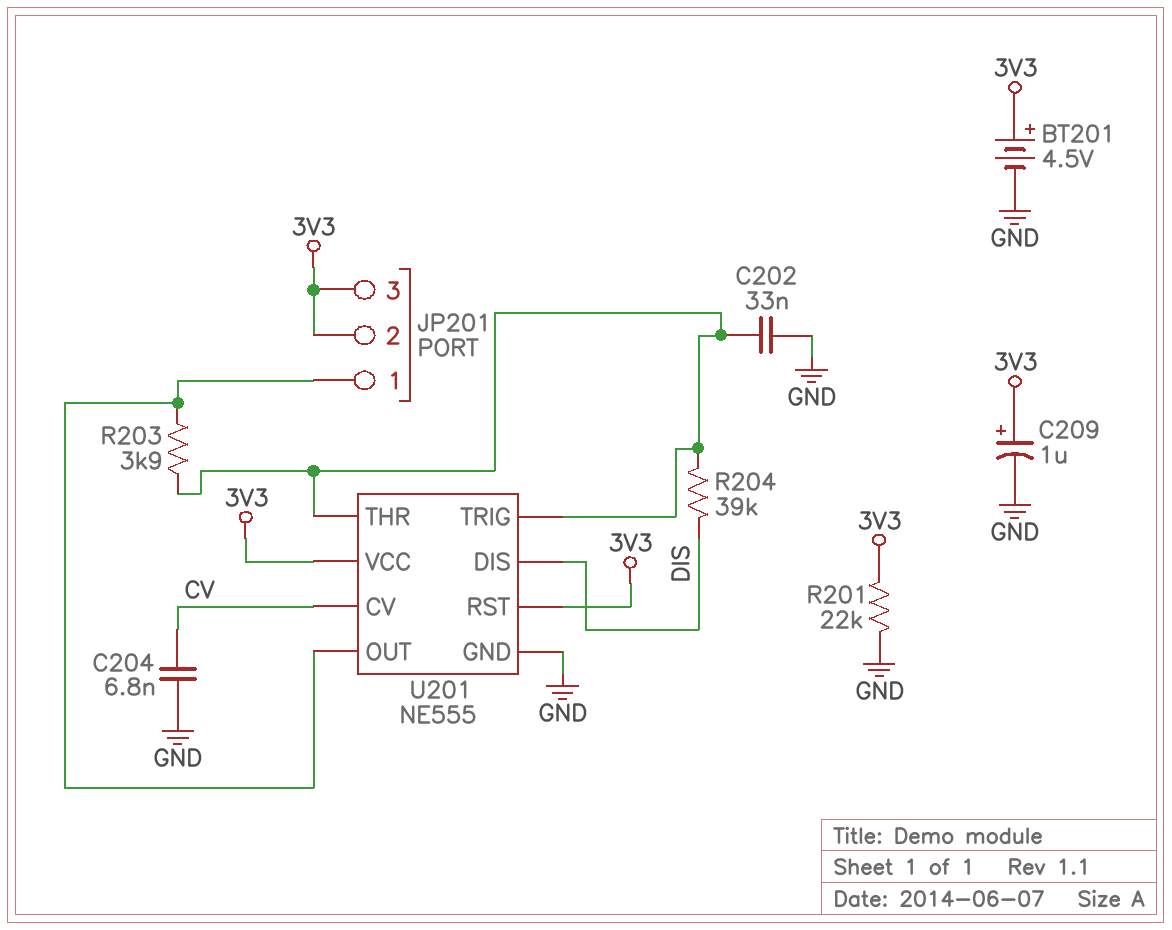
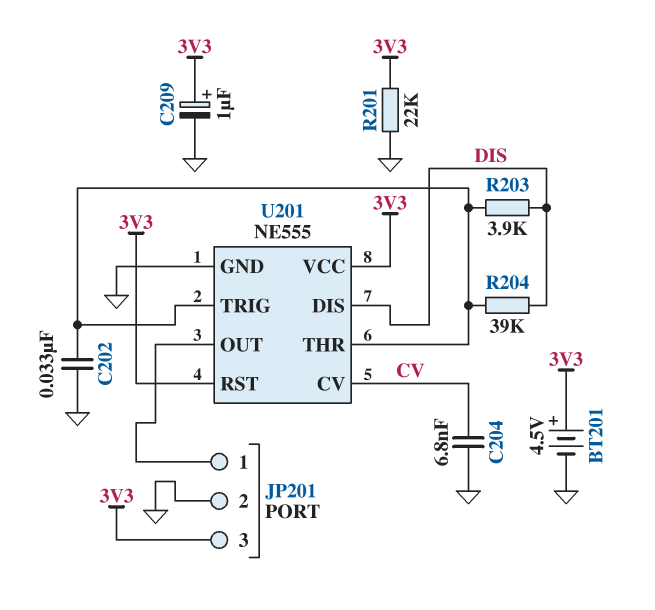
JP201 pin 2: 3V3 -> GND
R203: 3.9k (JP201/1, U201/THR) -> 3.9k (DIS, U201/THR)

